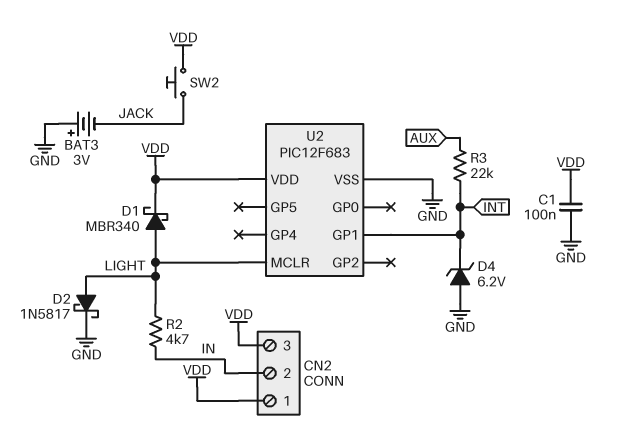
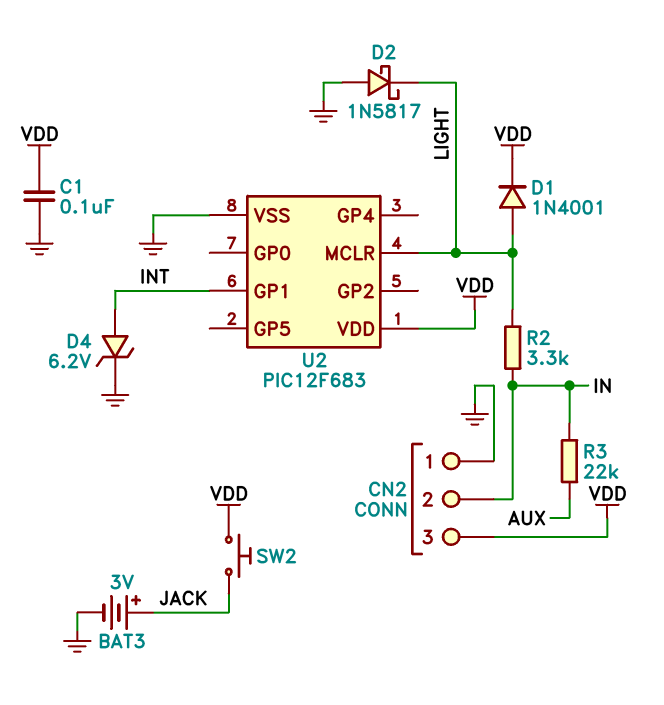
BAT3: 3V (plus GND, minus JACK) -> 3V (plus JACK, minus GND)
CN2 pin 1: VDD -> GND
D1: schottky MBR340 (A LIGHT, K VDD) -> diode 1N4001 (A LIGHT, K VDD)
D2: schottky 1N5817 (A LIGHT, K GND) -> schottky 1N5817 (A GND, K LIGHT)
D4: zener 6.2V (A GND, K INT) -> zener 6.2V (A INT, K GND)
R2: 4.7k (IN, LIGHT) -> 3.3k (IN, LIGHT)
R3: 22k (AUX, INT) -> 22k (AUX, IN)

